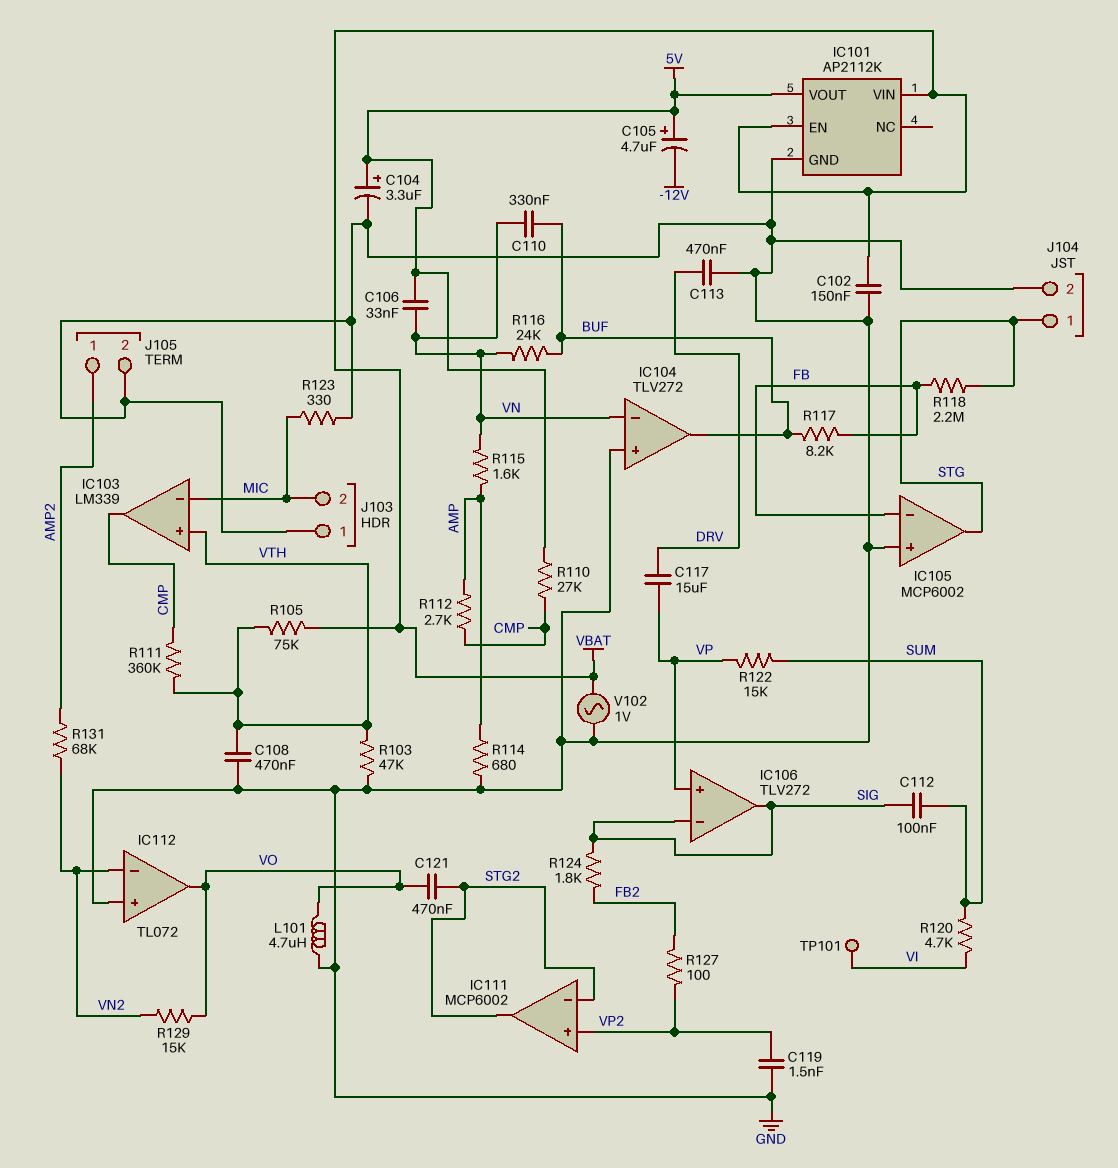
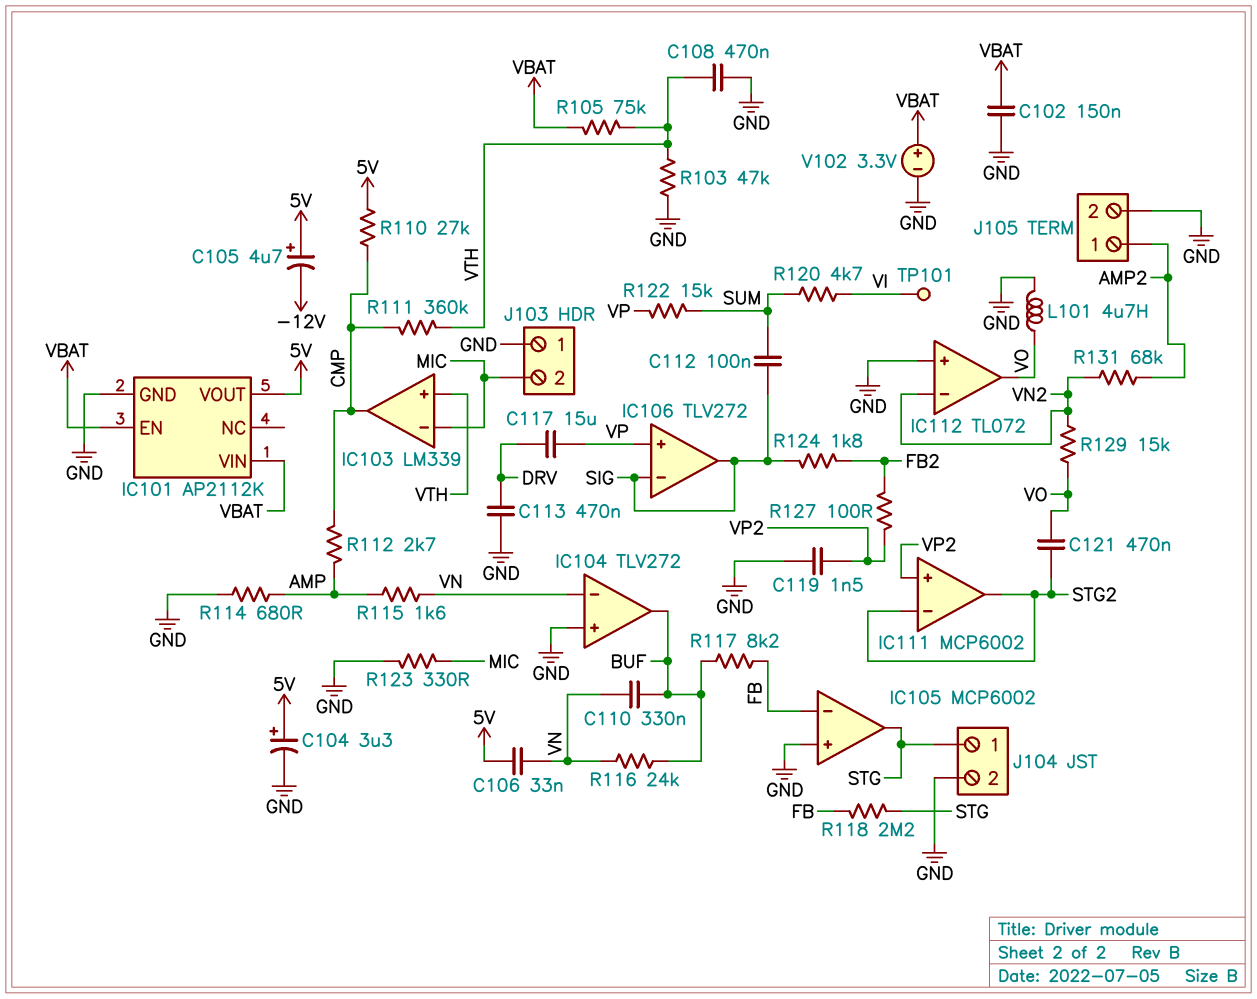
V102: AC 1V (GND, VBAT) -> 3.3V (plus VBAT, minus GND)

